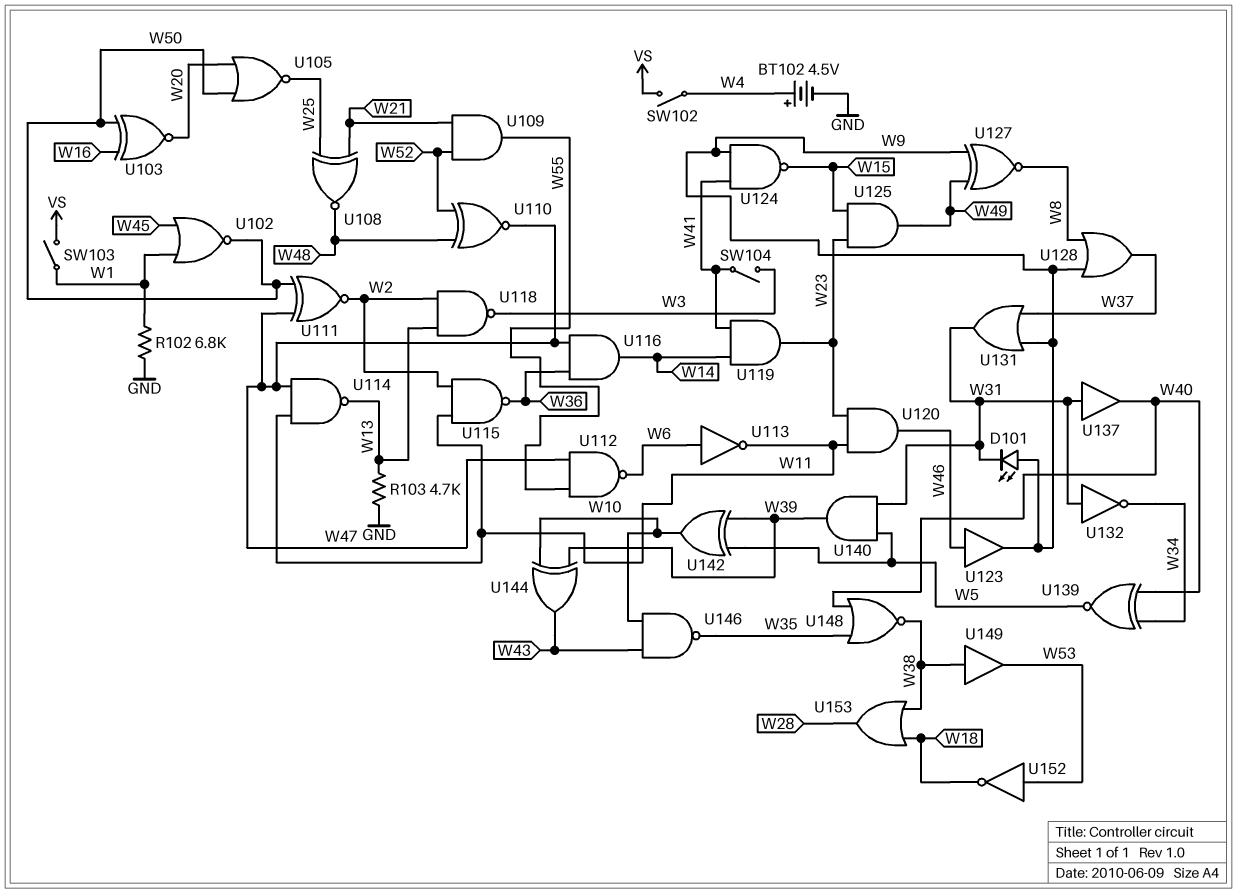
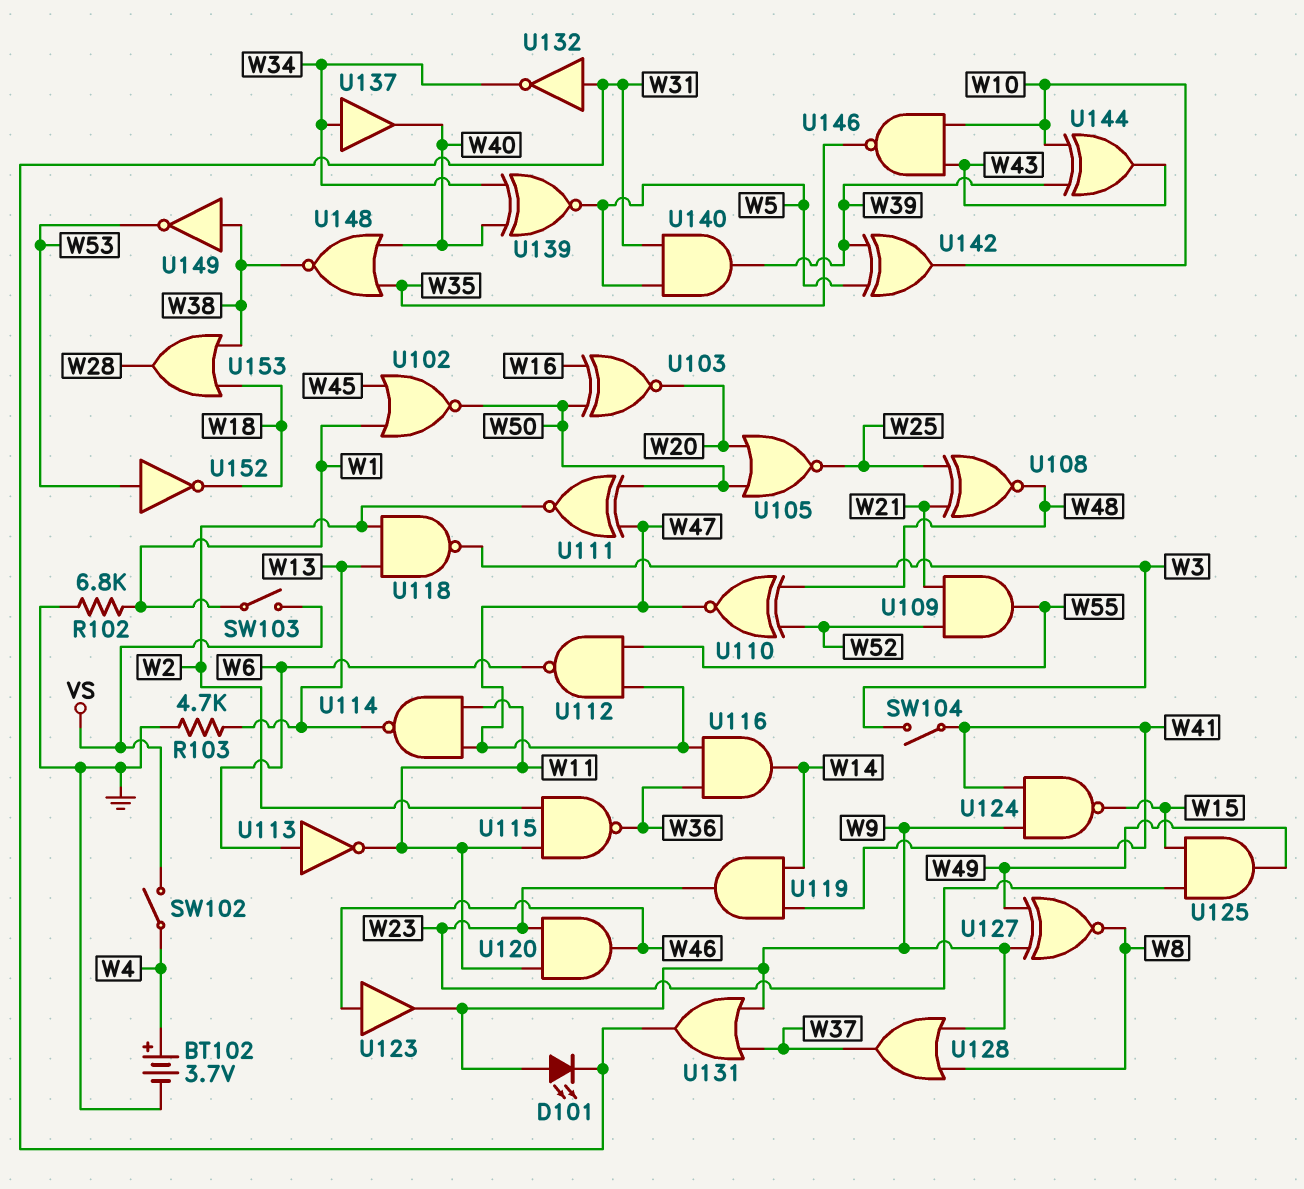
BT102: 4.5V (plus W4, minus GND) -> 3.7V (plus W4, minus GND)
U137: buffer (in W31, out W40) -> buffer (in W34, out W40)
U149: buffer (in W38, out W53) -> NOT (in W38, out W53)

